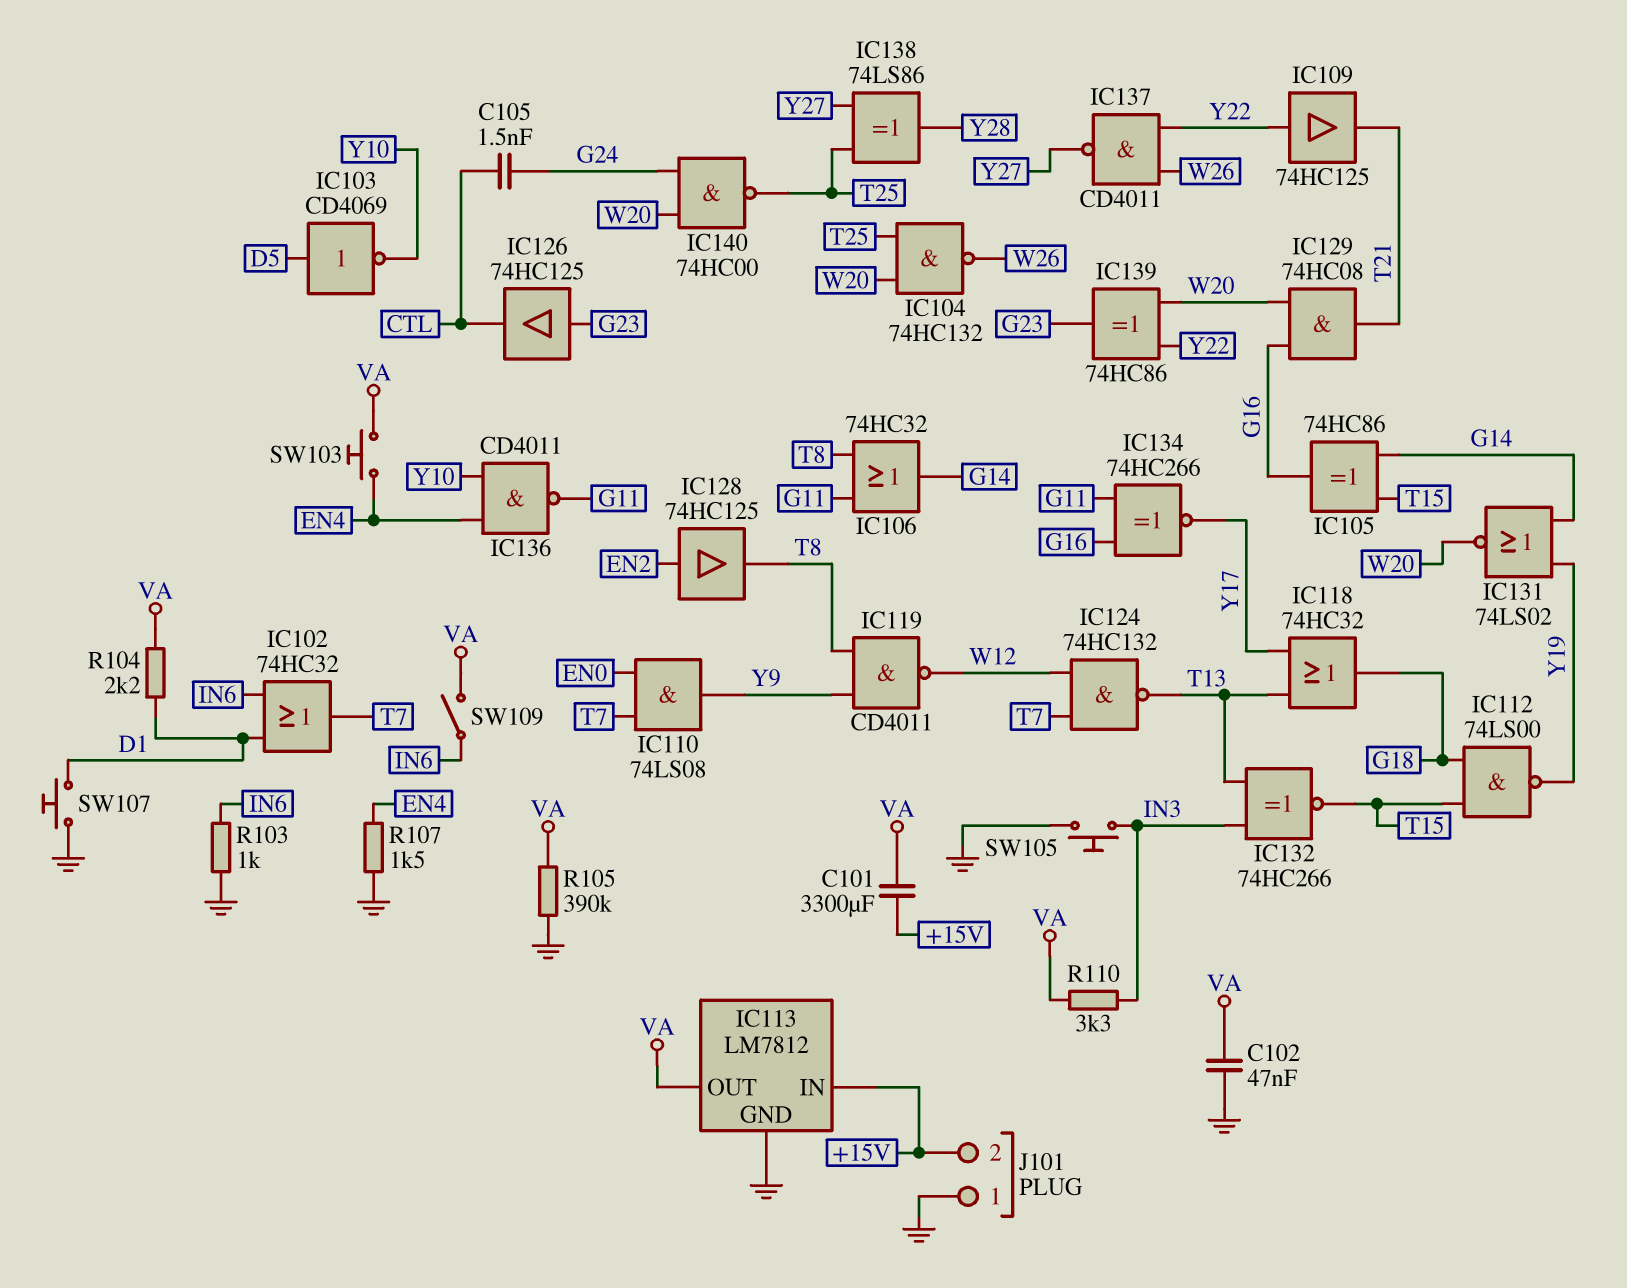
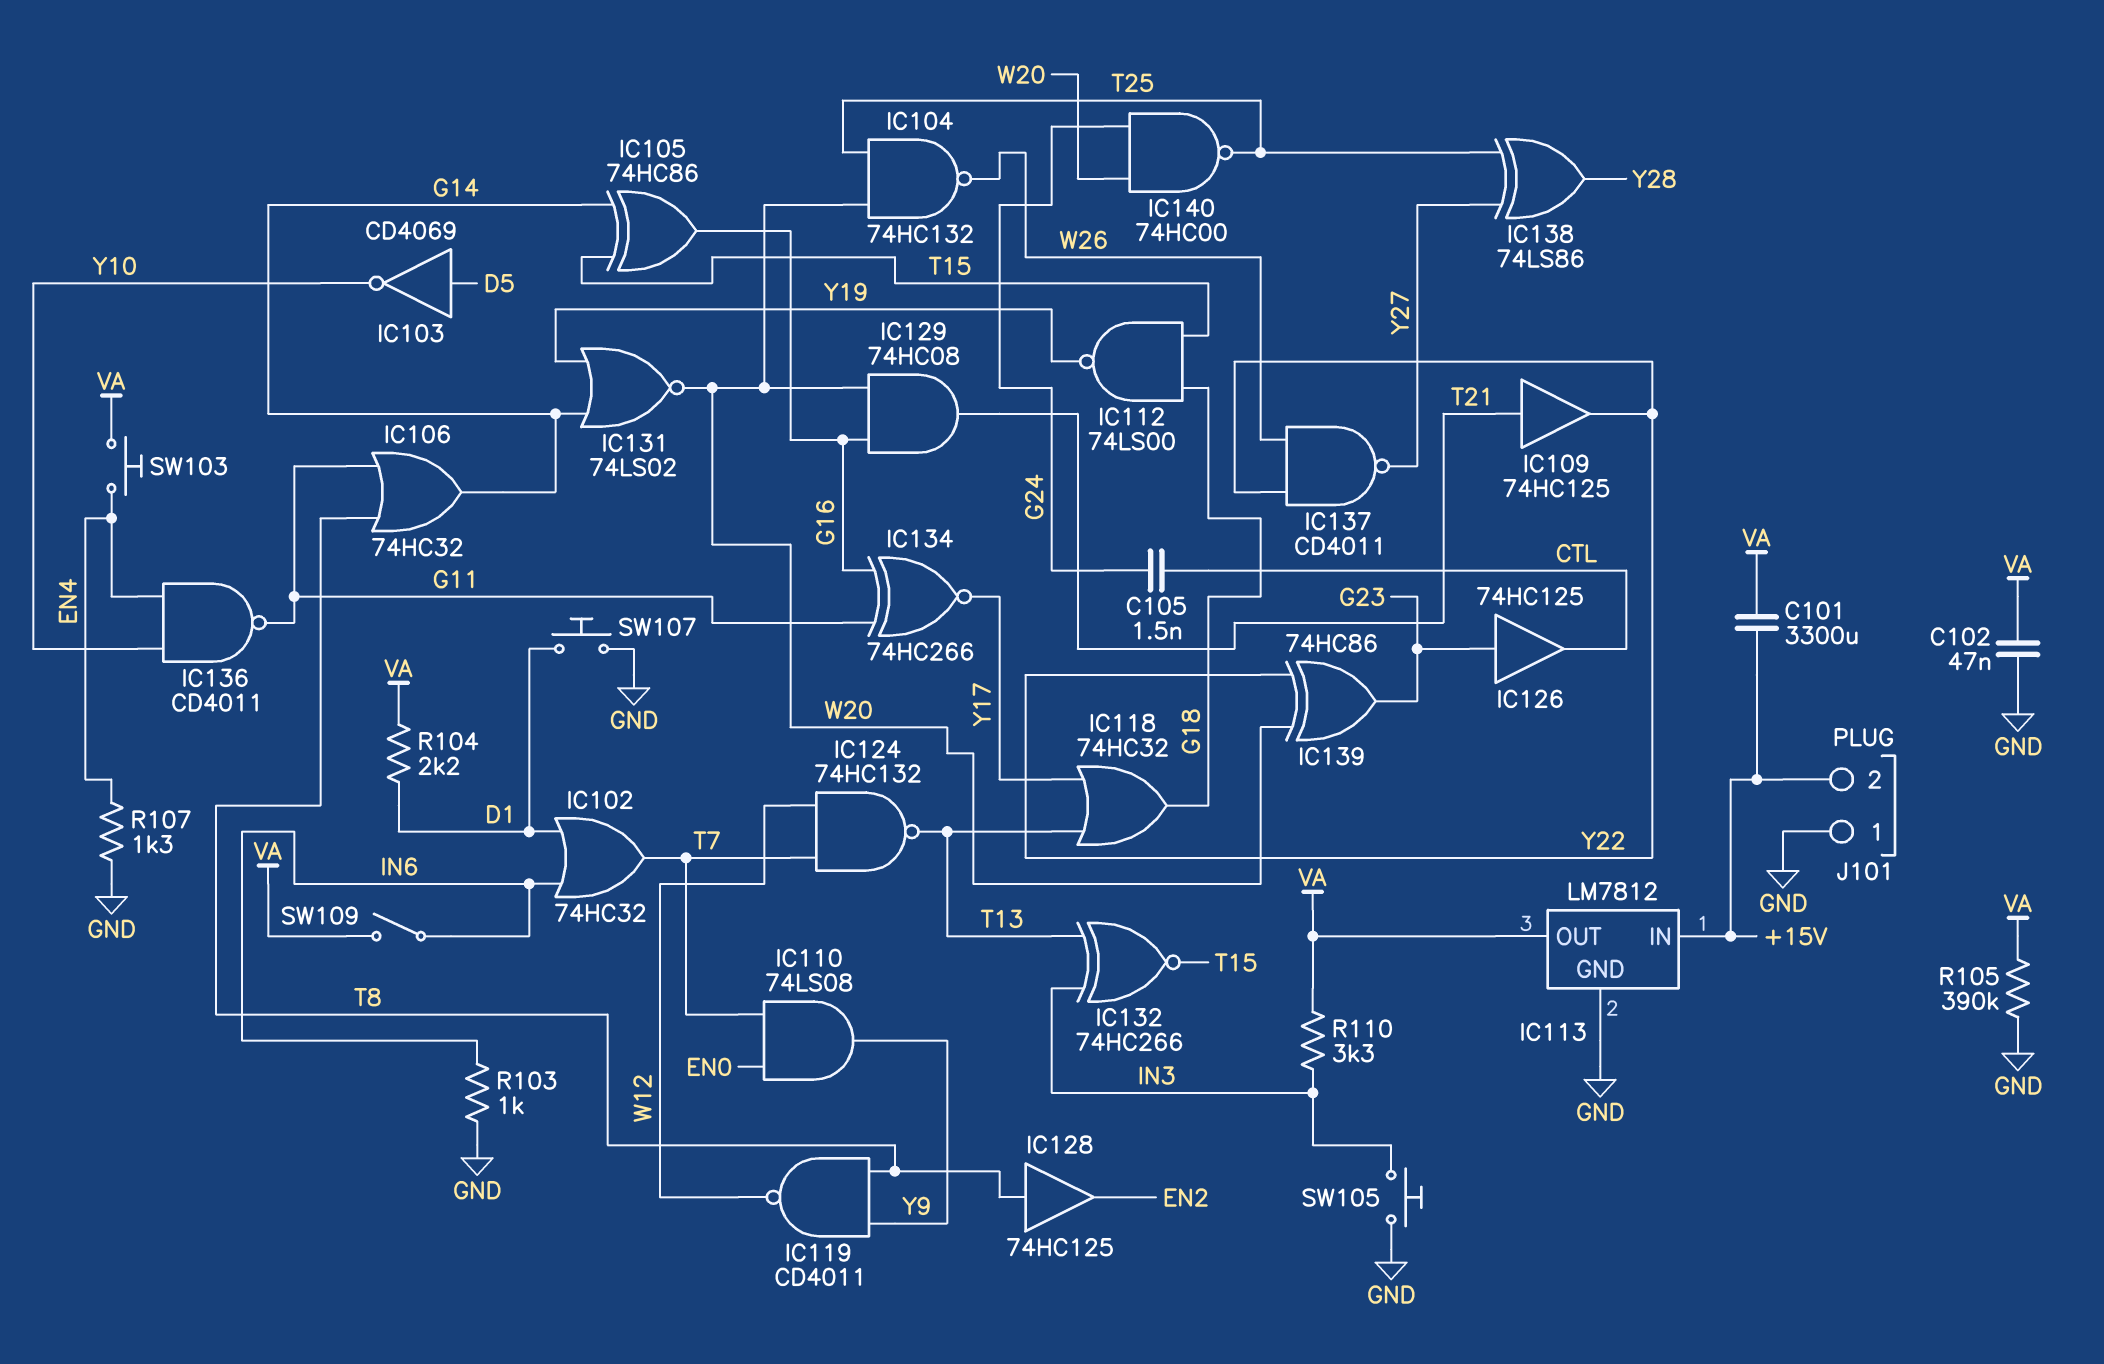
IC109: buffer 74HC125 (in Y22, out T21) -> buffer 74HC125 (in T21, out Y22)
IC128: buffer 74HC125 (in EN2, out T8) -> buffer 74HC125 (in T8, out EN2)
R107: 1.5k (EN4, GND) -> 1.3k (EN4, GND)

